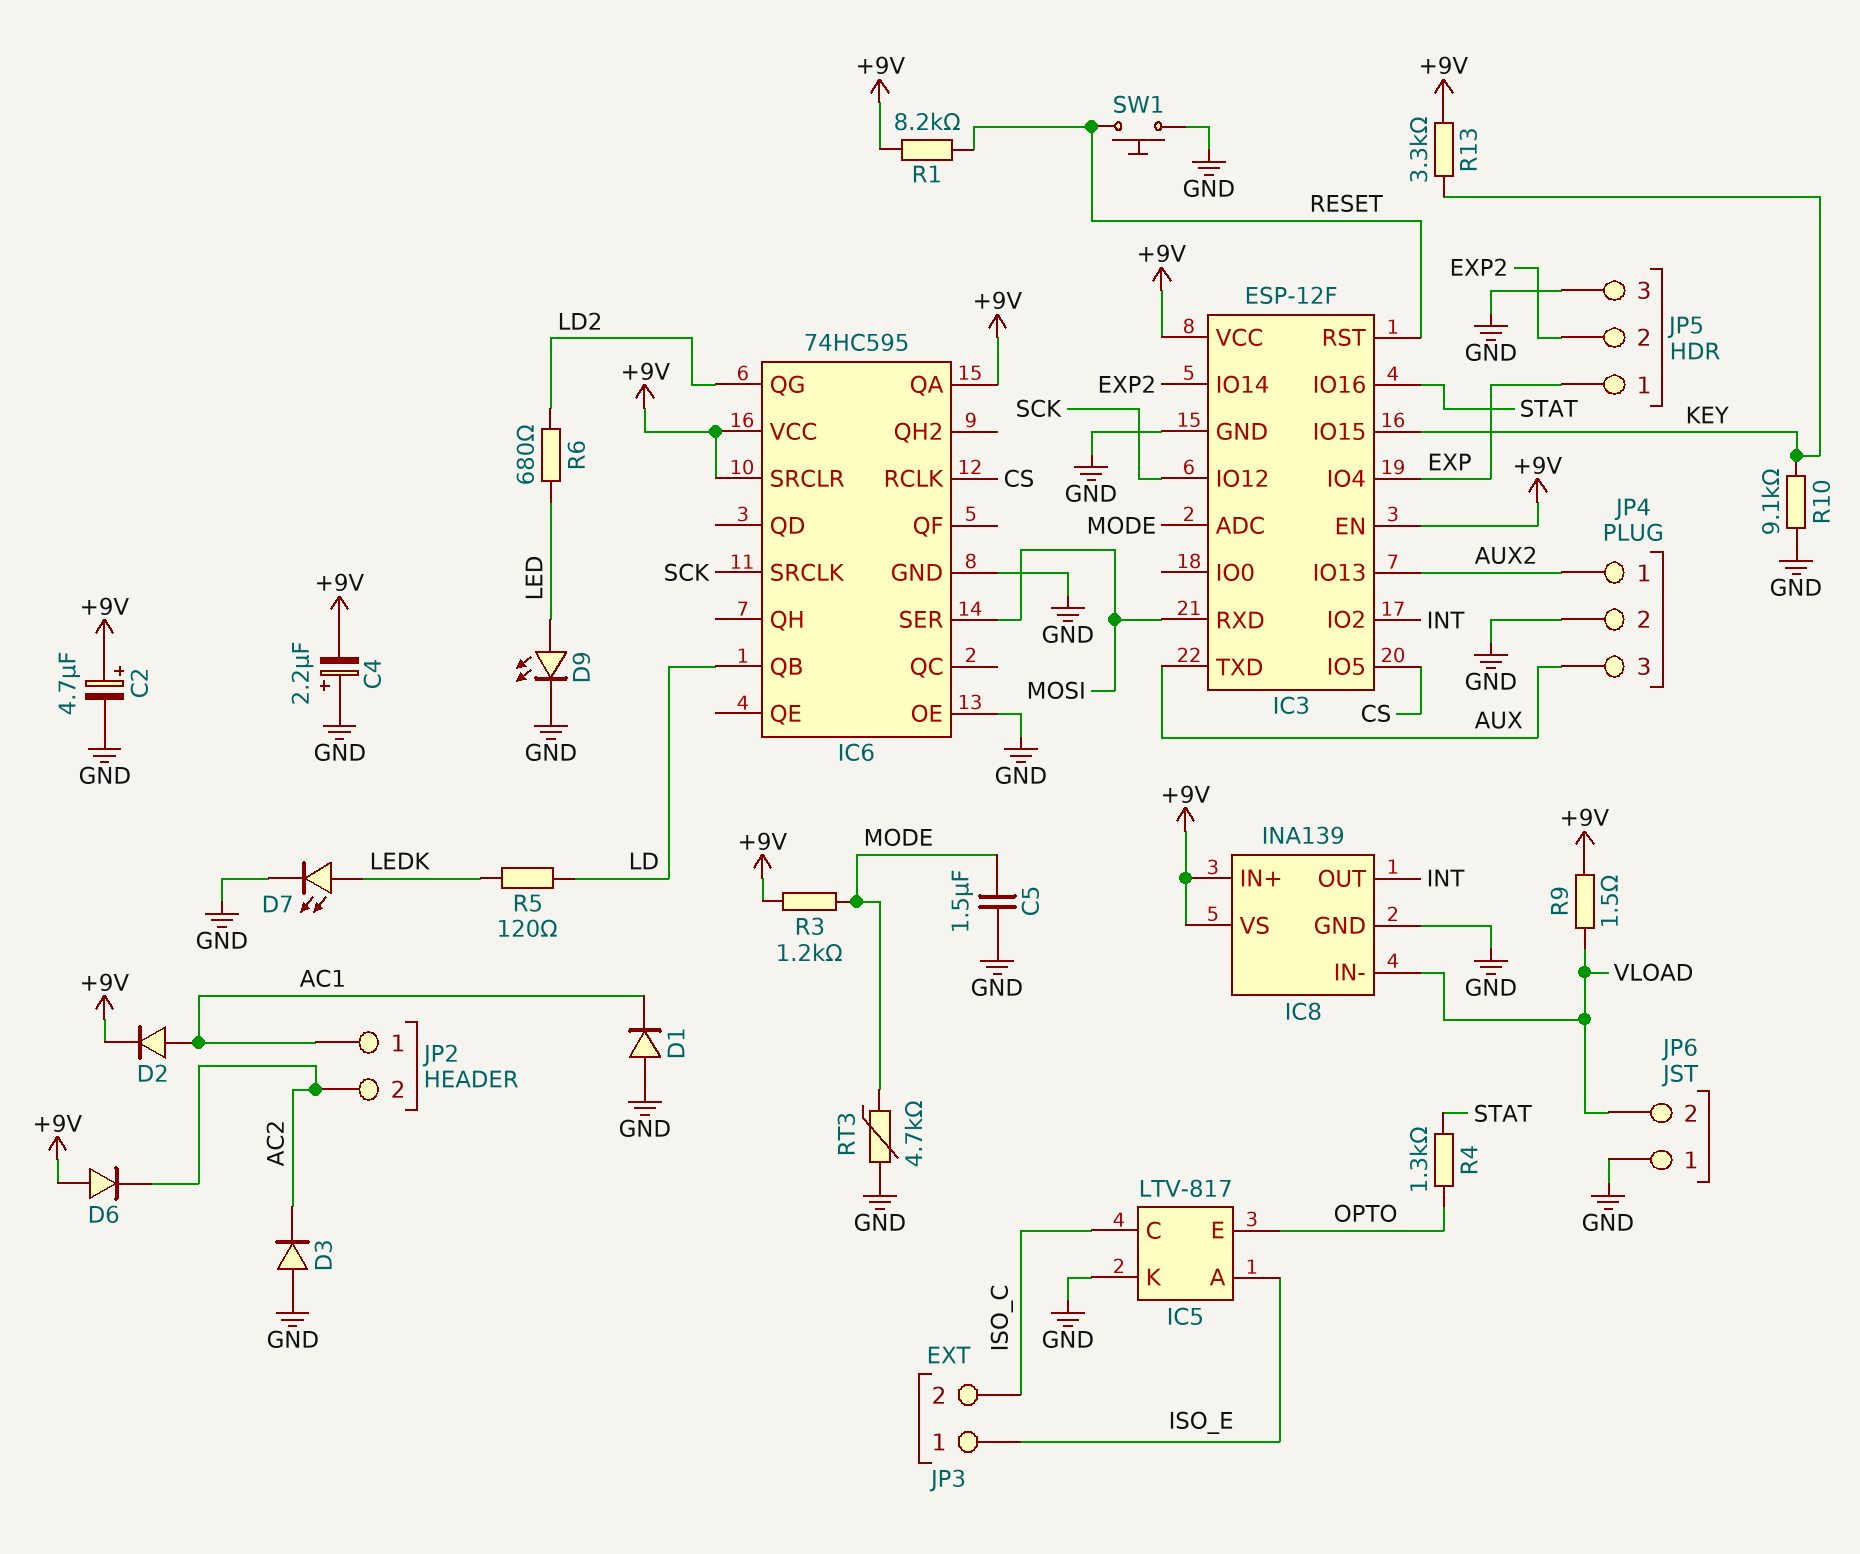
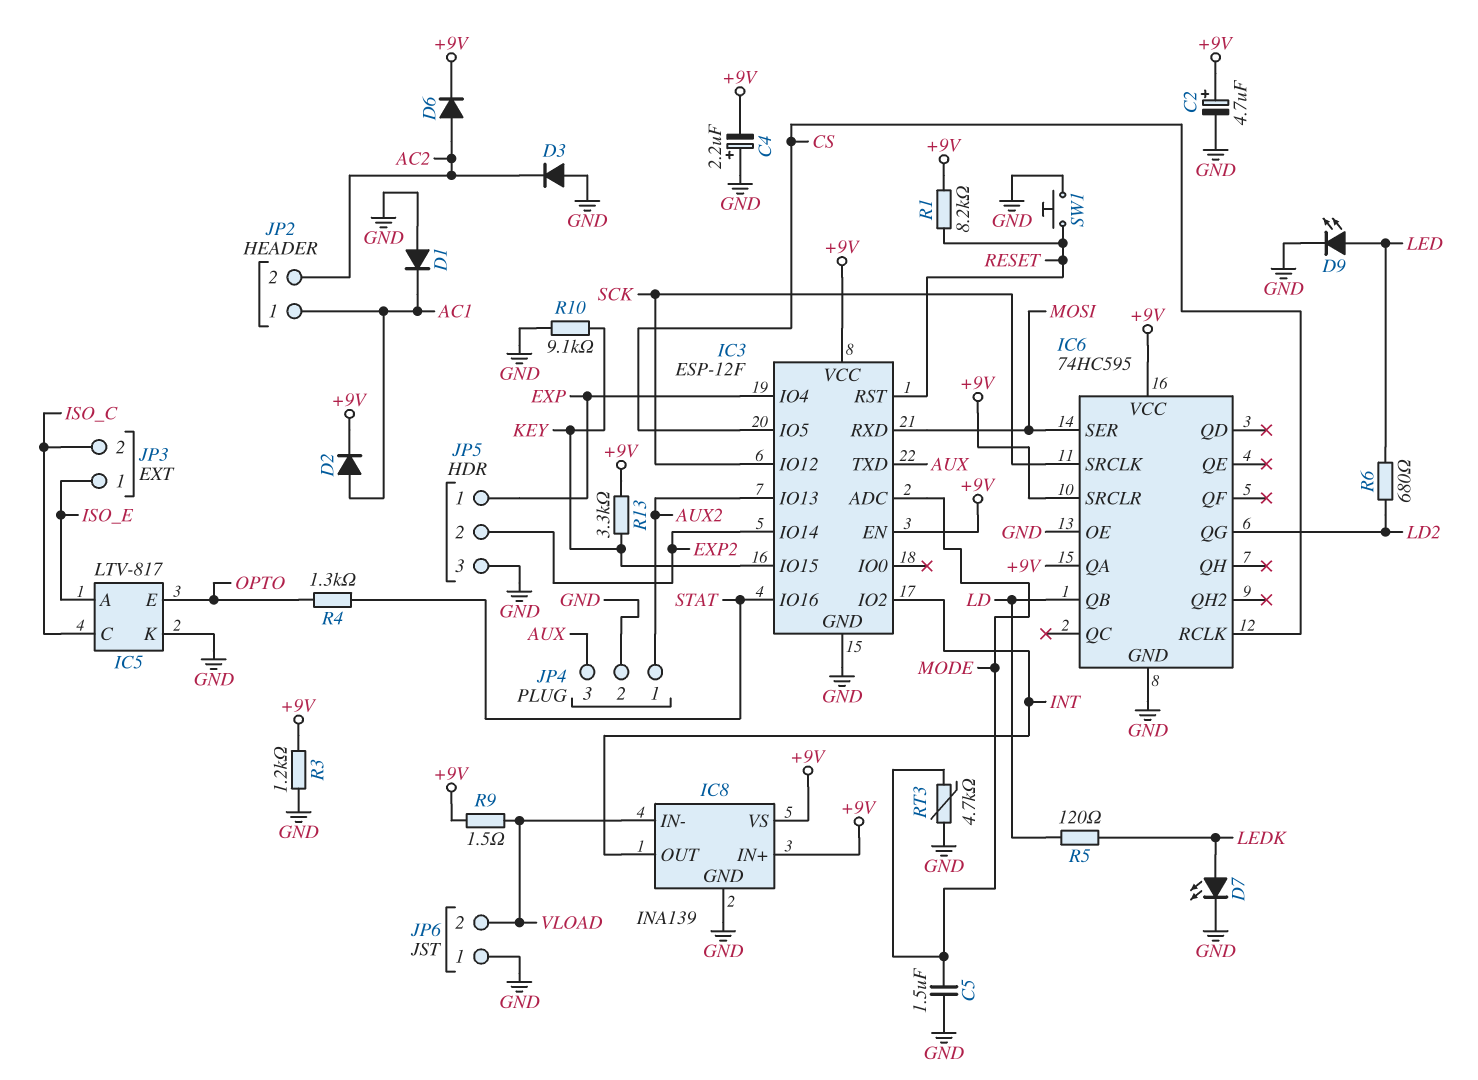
D6: diode (A +9V, K AC2) -> diode (A AC2, K +9V)
R3: 1.2k (+9V, MODE) -> 1.2k (+9V, GND)

